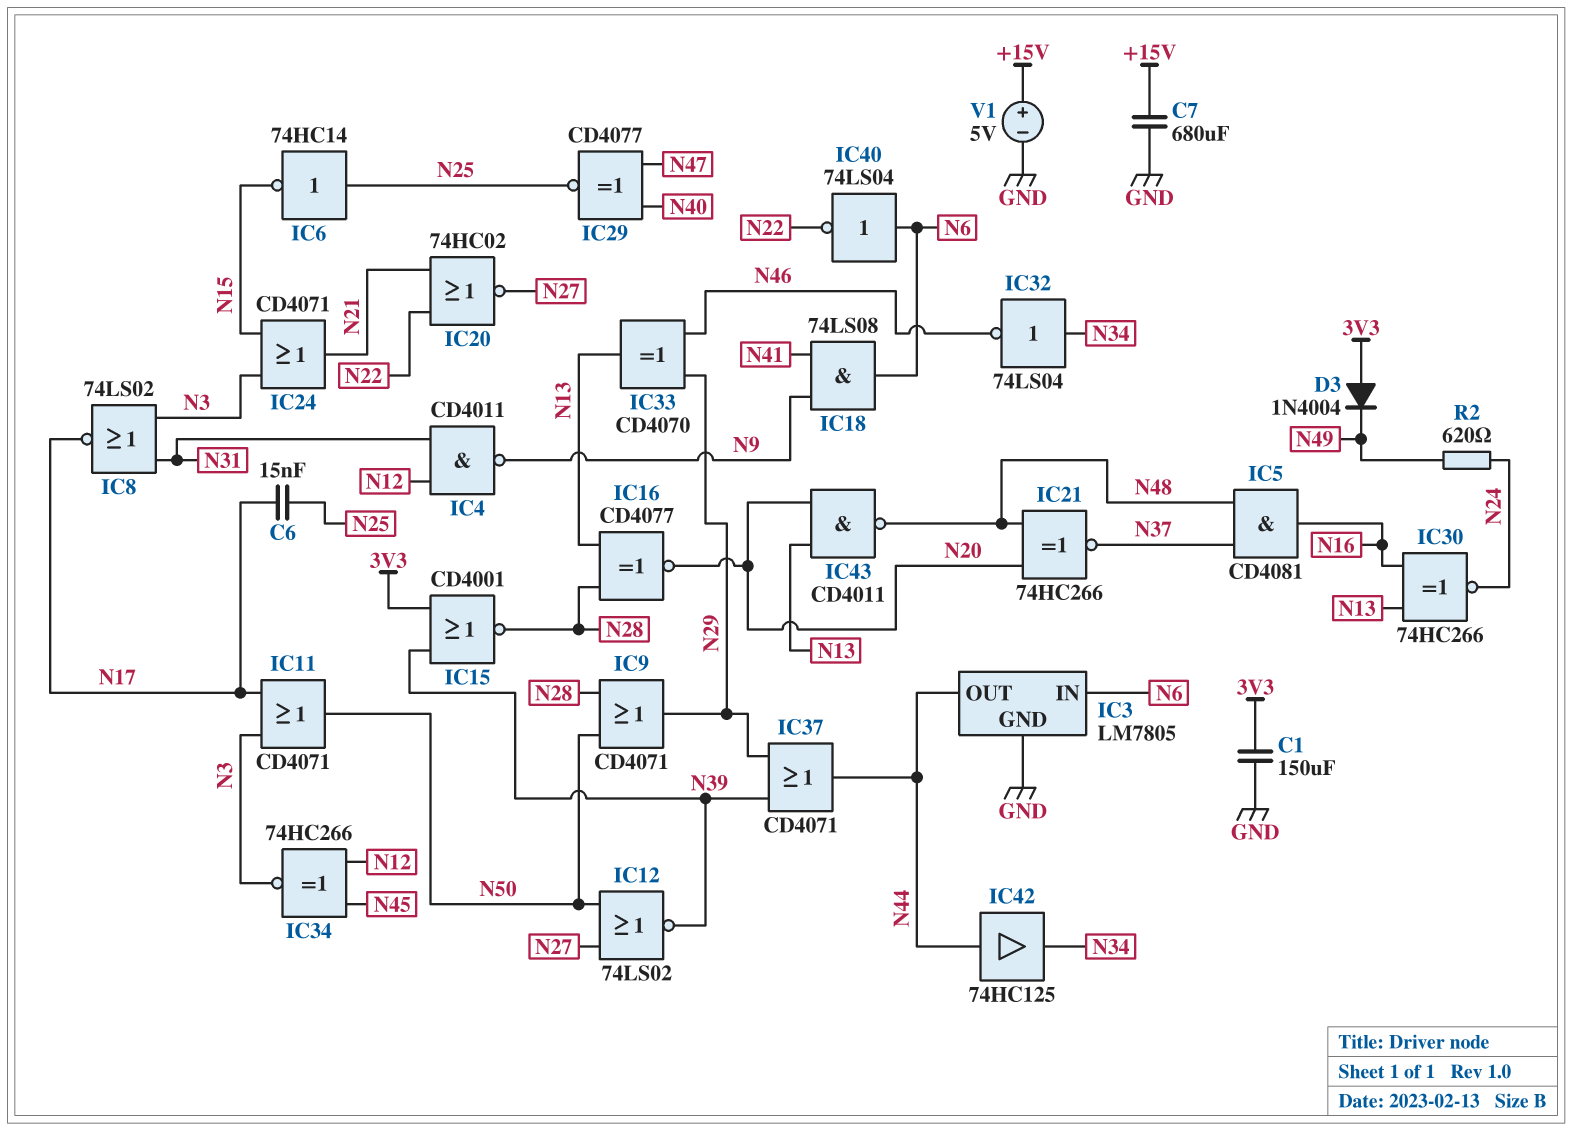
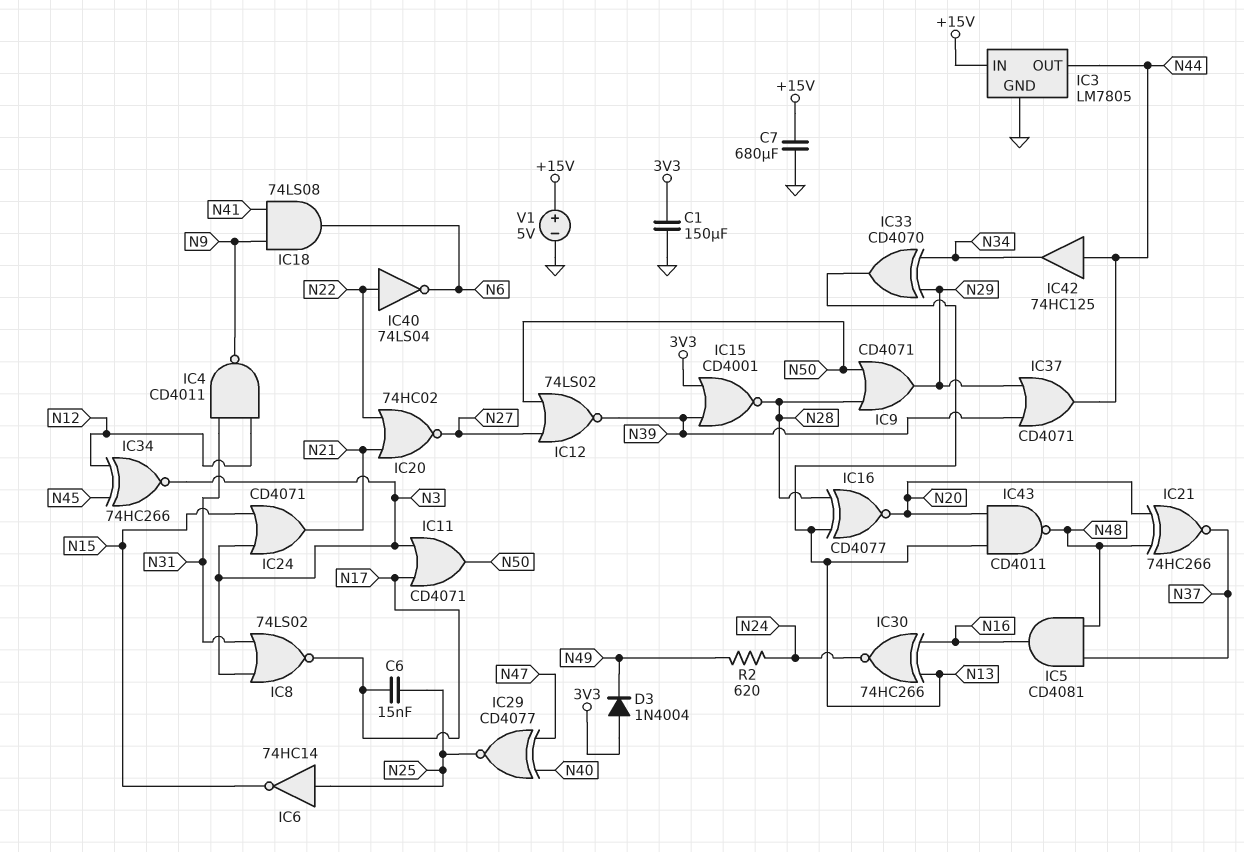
IC3 pin IN: N6 -> +15V
IC32: NOT 74LS04 (in N34, out N46) -> none
IC33: XOR CD4070 (in N29, in N46, out N13) -> XOR CD4070 (in N29, in N34, out N13)
IC40: NOT 74LS04 (in N6, out N22) -> NOT 74LS04 (in N22, out N6)

